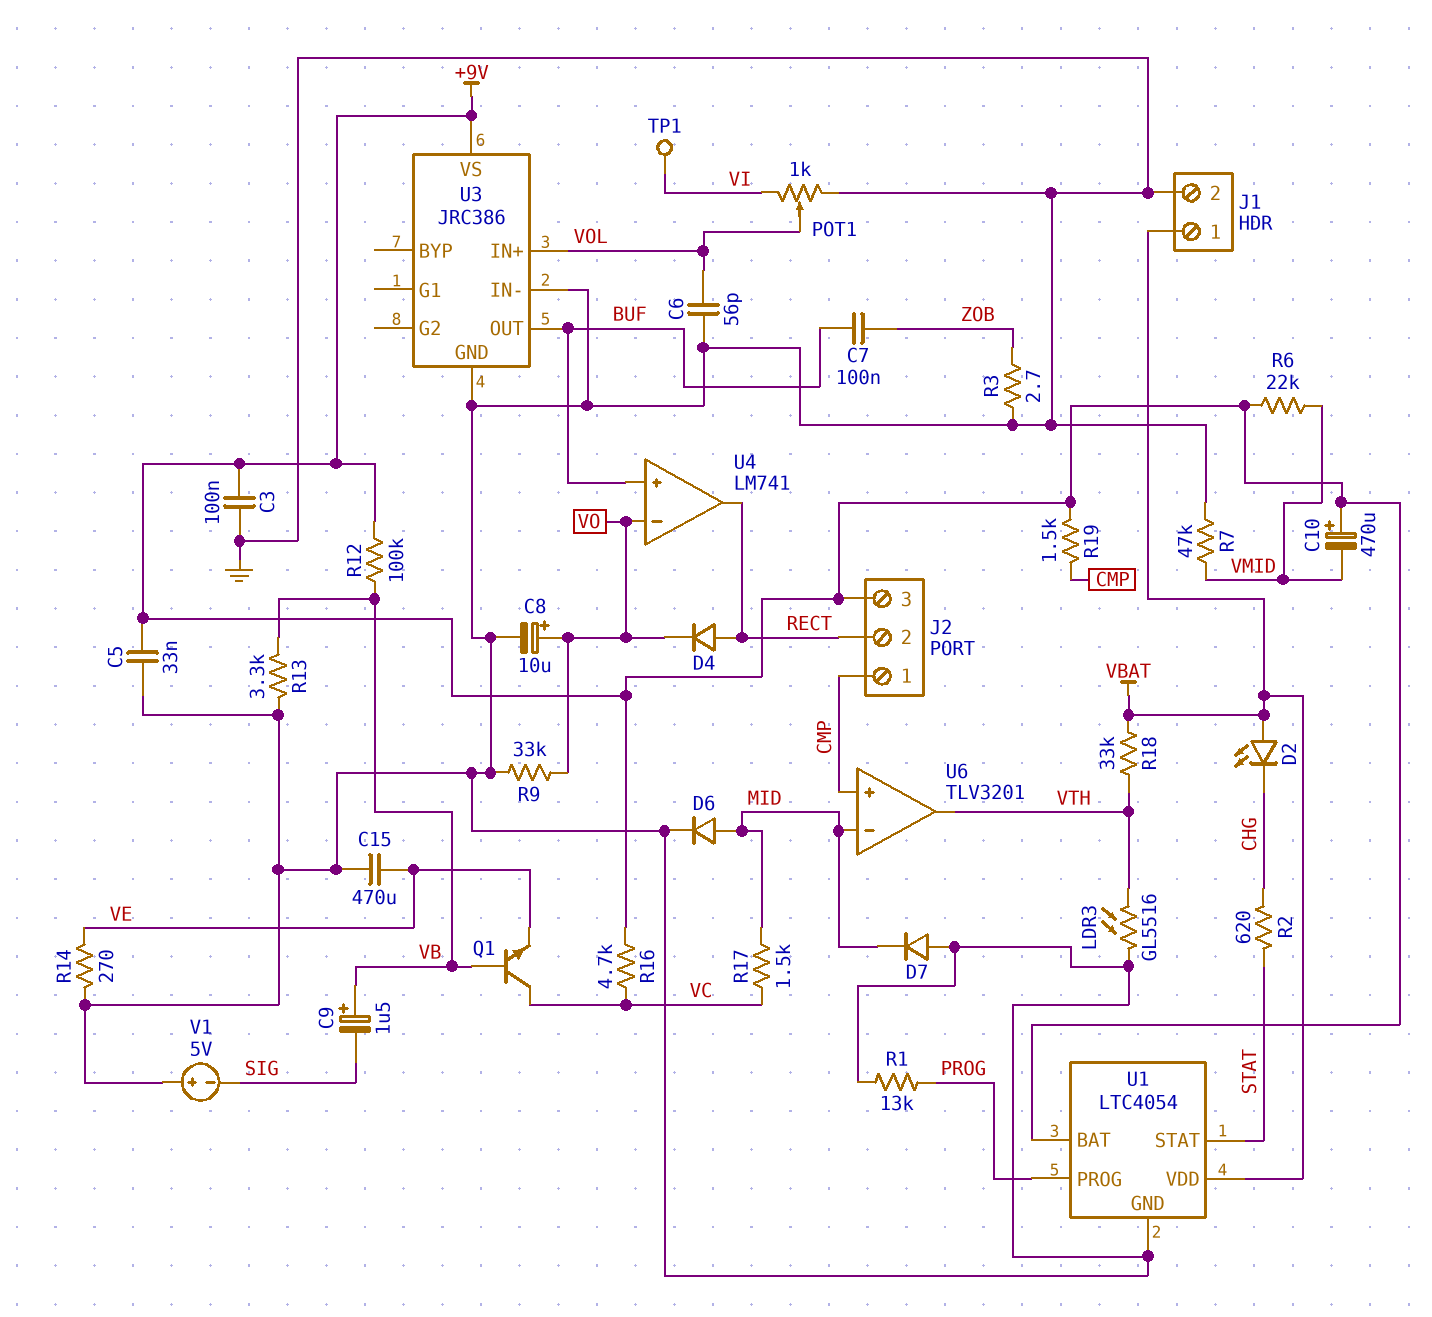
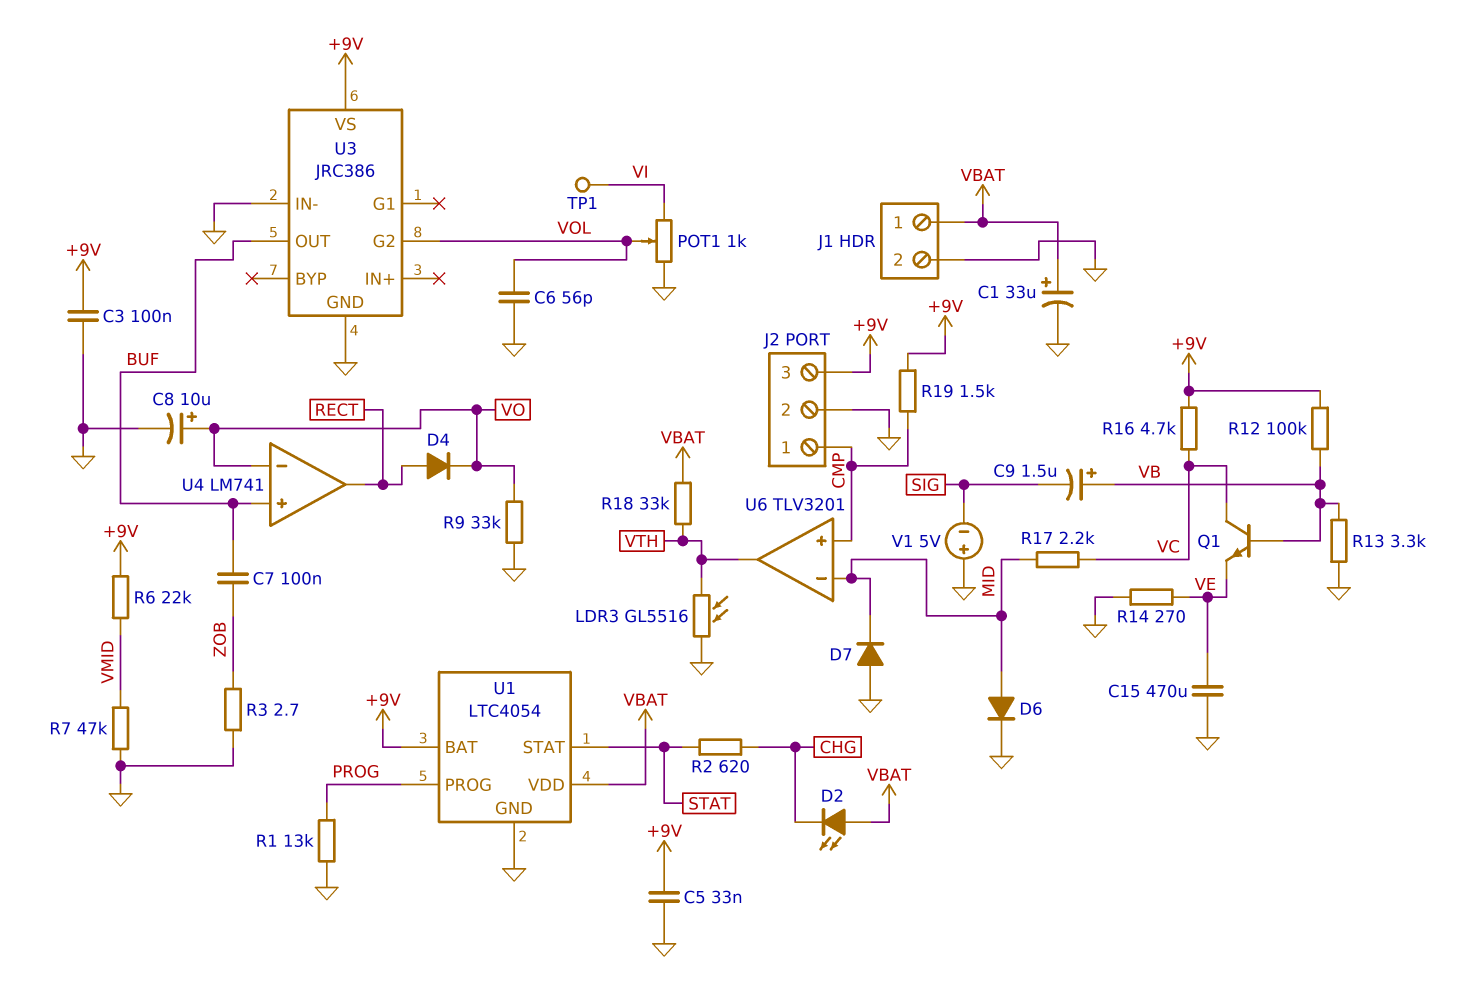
C1: none -> 33uF (plus VBAT, minus GND)
C10: 470uF (plus +9V, minus VMID) -> none
J2 pin 2: RECT -> GND
R17: 1.5k (MID, VC) -> 2.2k (MID, VC)
U3 pin G2: none -> VOL
U3 pin IN+: VOL -> none

